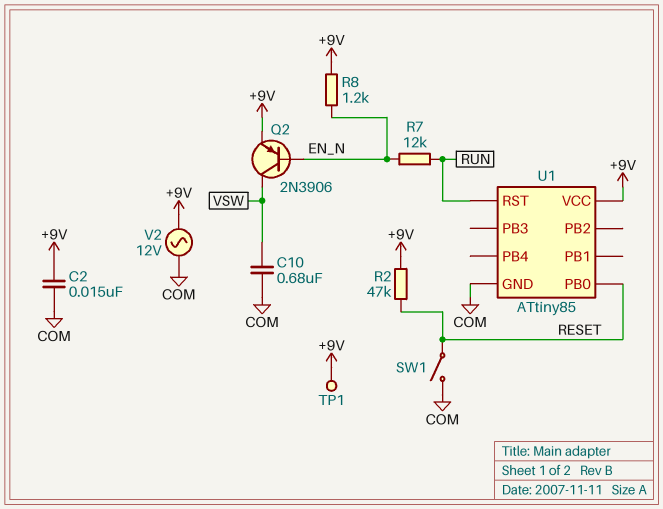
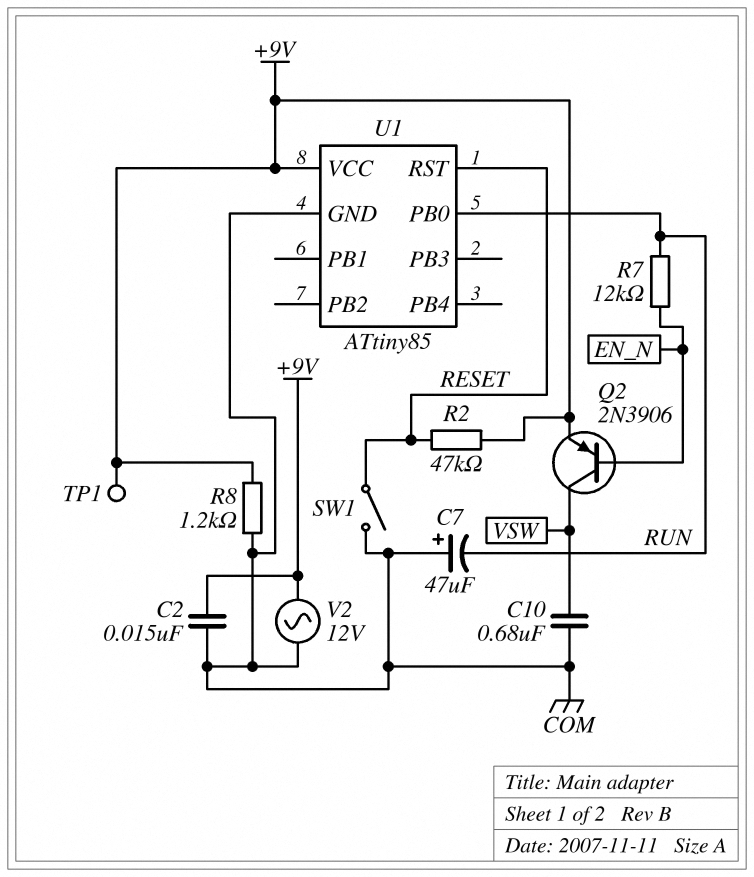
C7: none -> 47uF (plus COM, minus RUN)
R8: 1.2k (+9V, EN_N) -> 1.2k (+9V, COM)
U1 pin PB0: RESET -> RUN
U1 pin RST: RUN -> RESET

